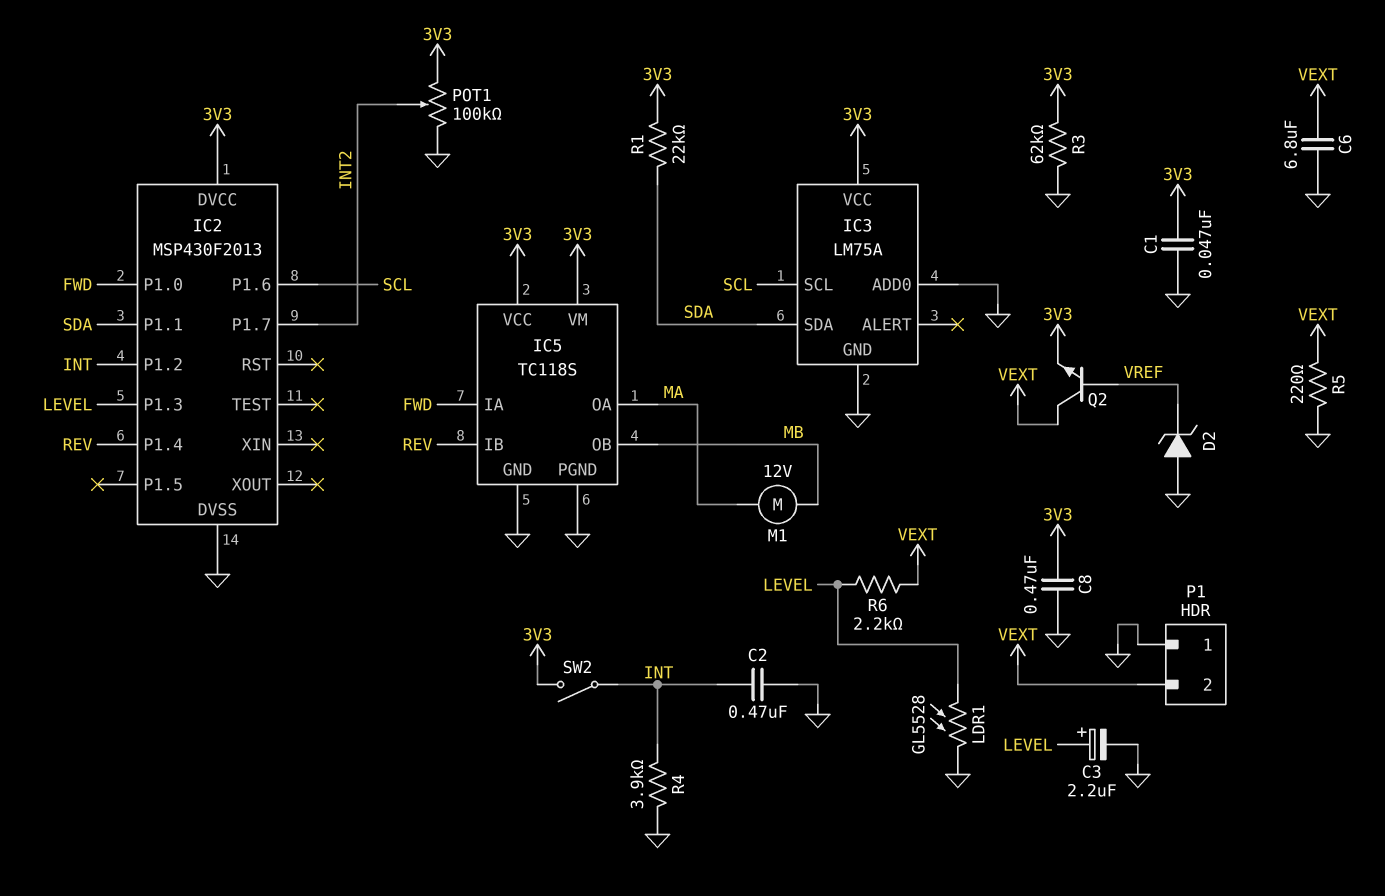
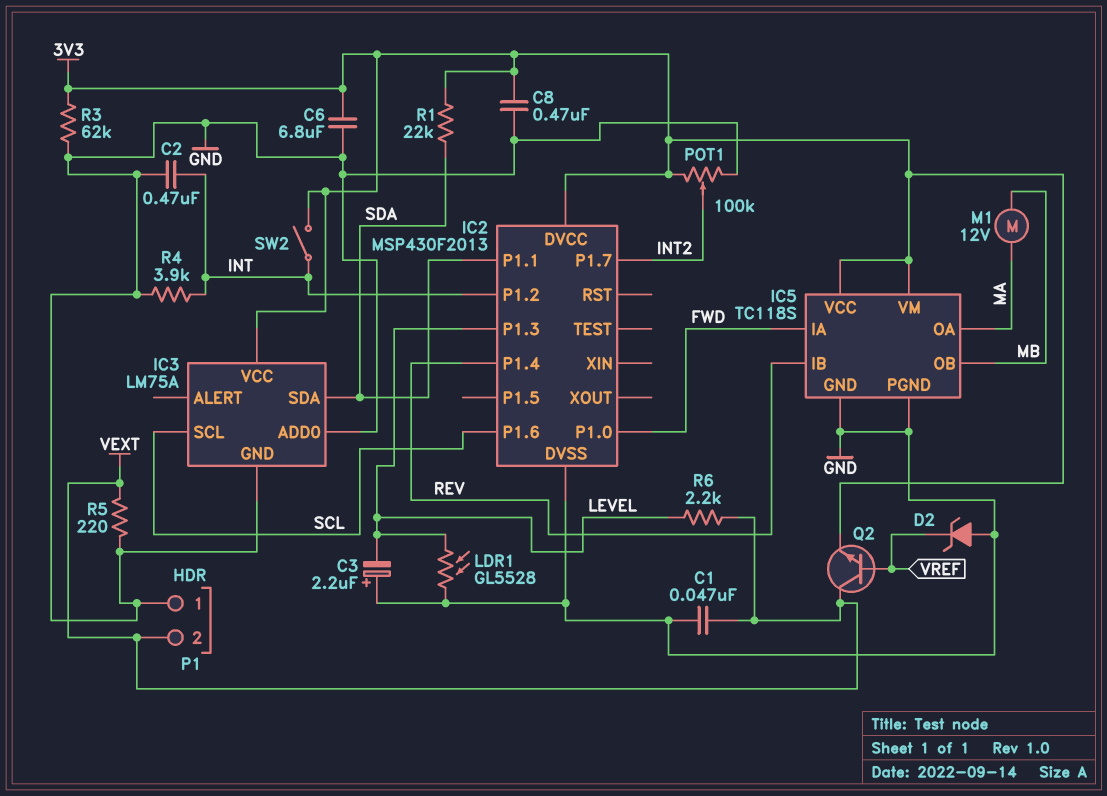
C1: 47nF (3V3, GND) -> 47nF (GND, VEXT)
C3: 2.2uF (plus LEVEL, minus GND) -> 2.2uF (plus GND, minus LEVEL)
C6: 6.8uF (GND, VEXT) -> 6.8uF (3V3, GND)

